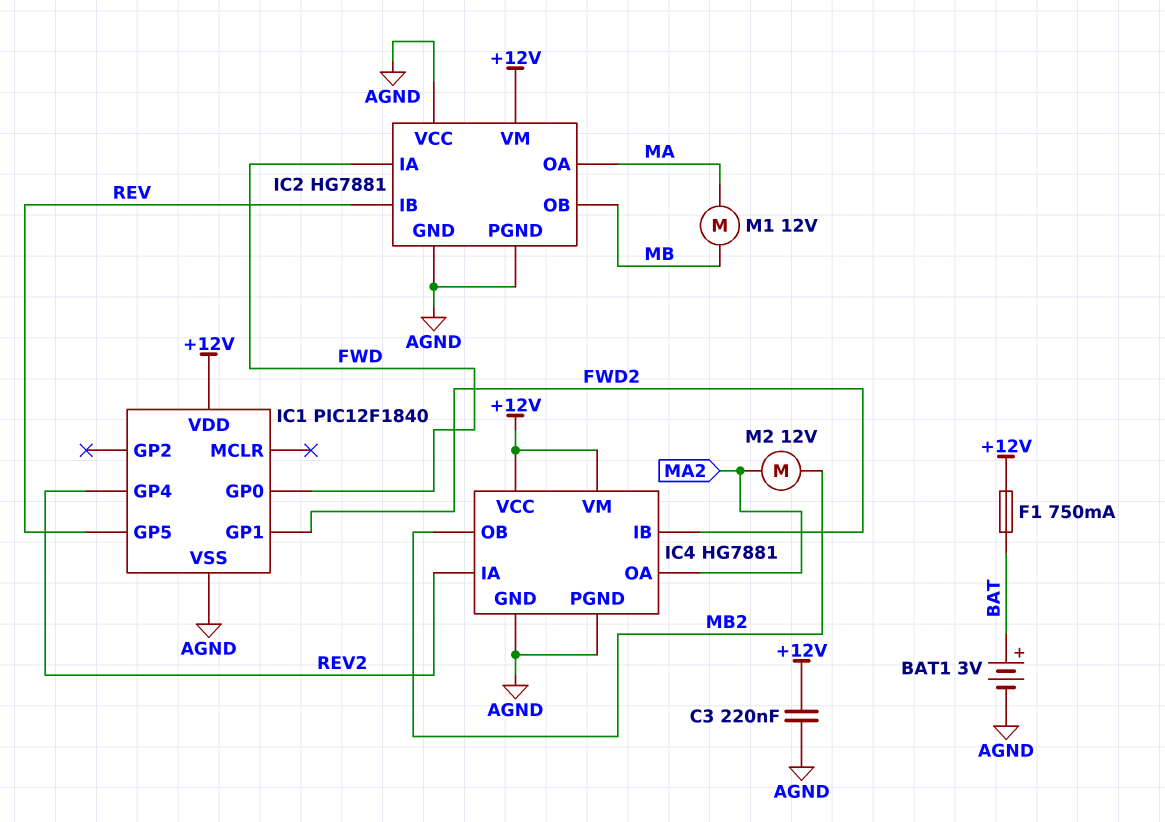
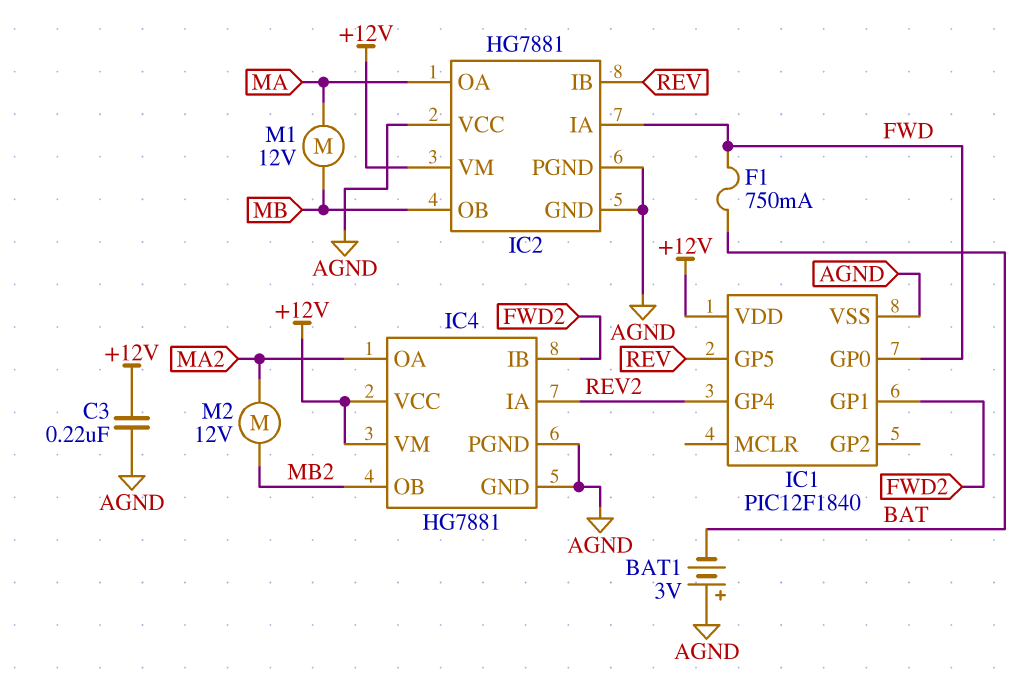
BAT1: 3V (plus BAT, minus AGND) -> 3V (plus AGND, minus BAT)
F1: 750mA (+12V, BAT) -> 750mA (BAT, FWD)

